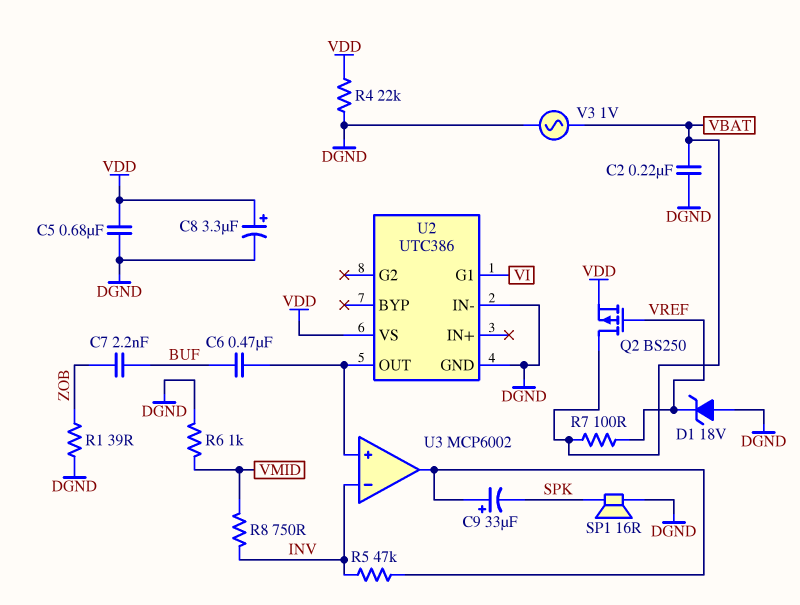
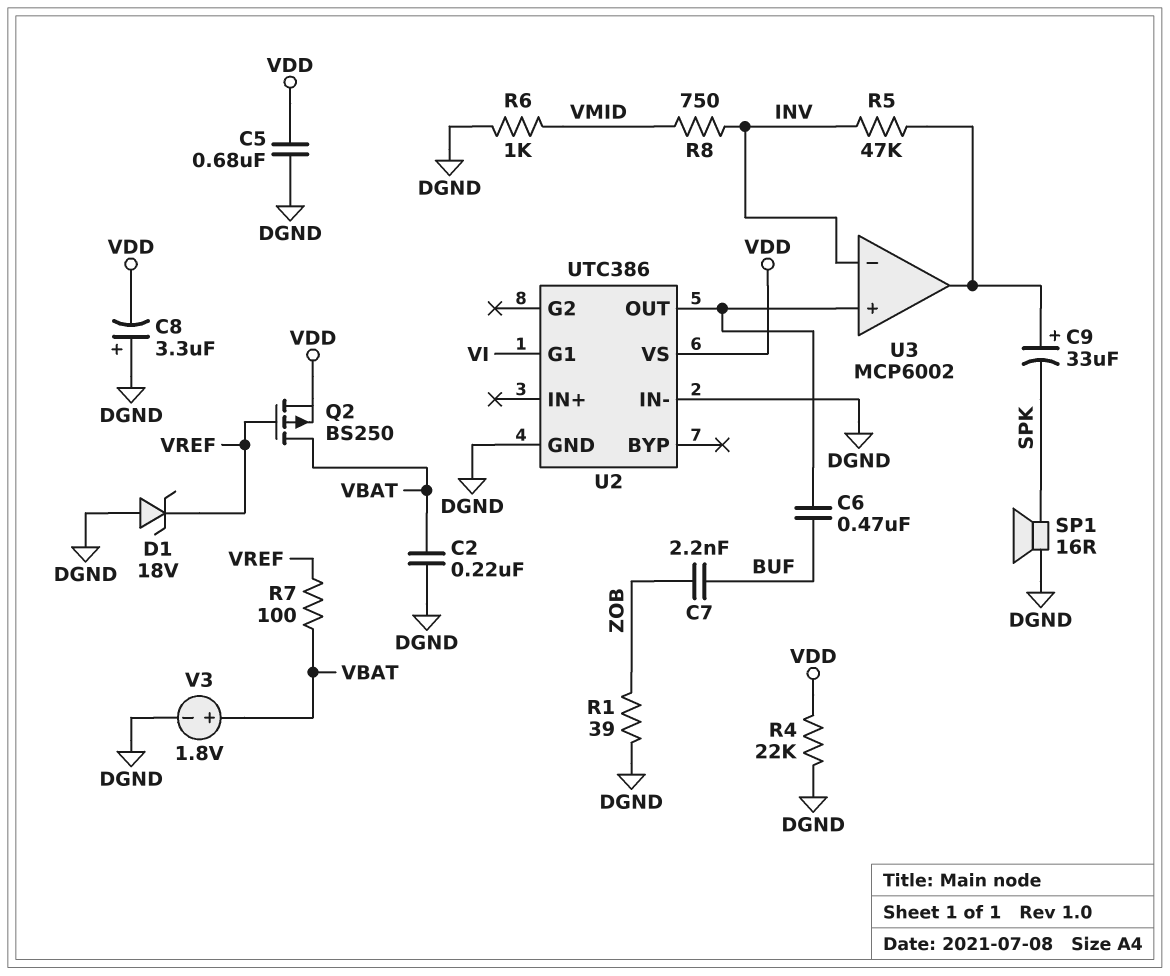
C8: 3.3uF (plus VDD, minus DGND) -> 3.3uF (plus DGND, minus VDD)
V3: AC 1V (DGND, VBAT) -> 1.8V (plus VBAT, minus DGND)

